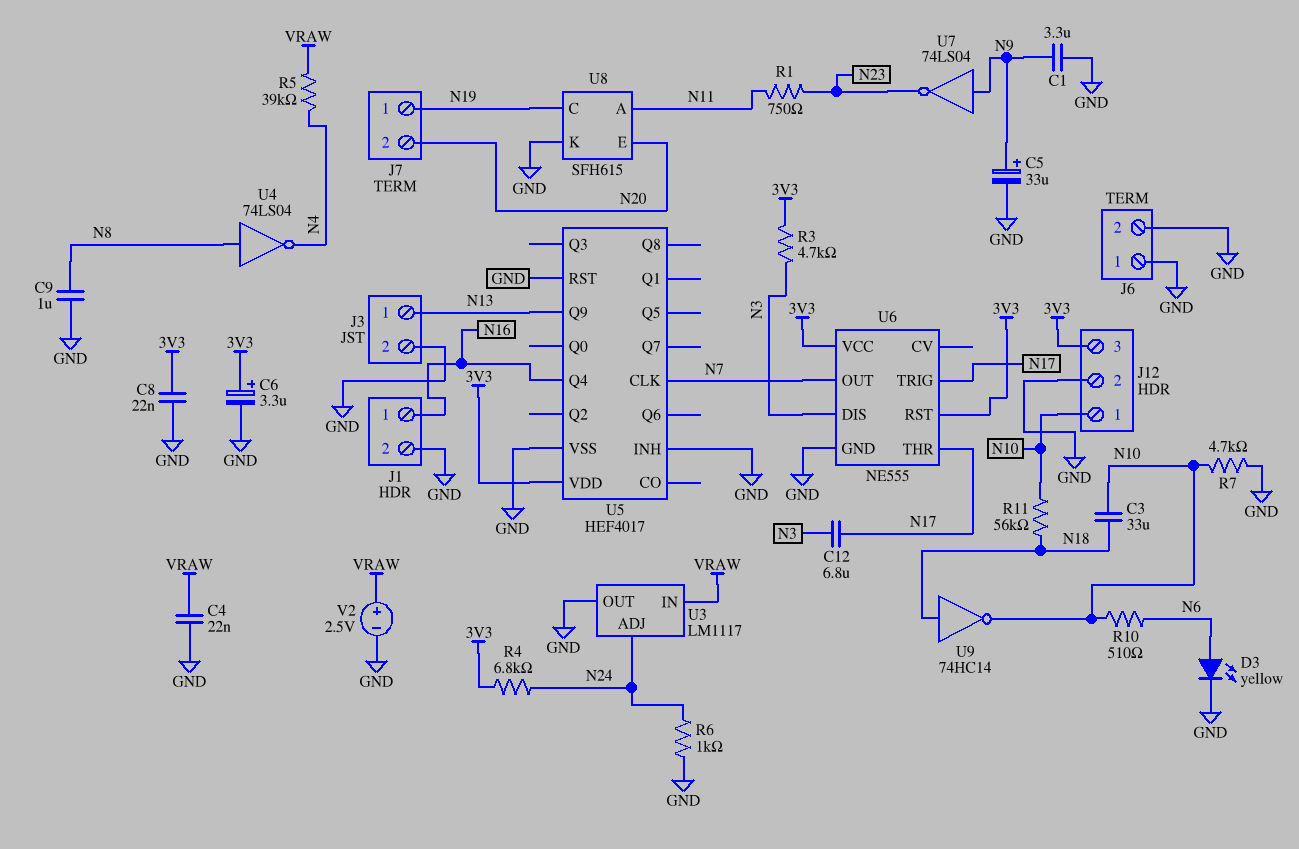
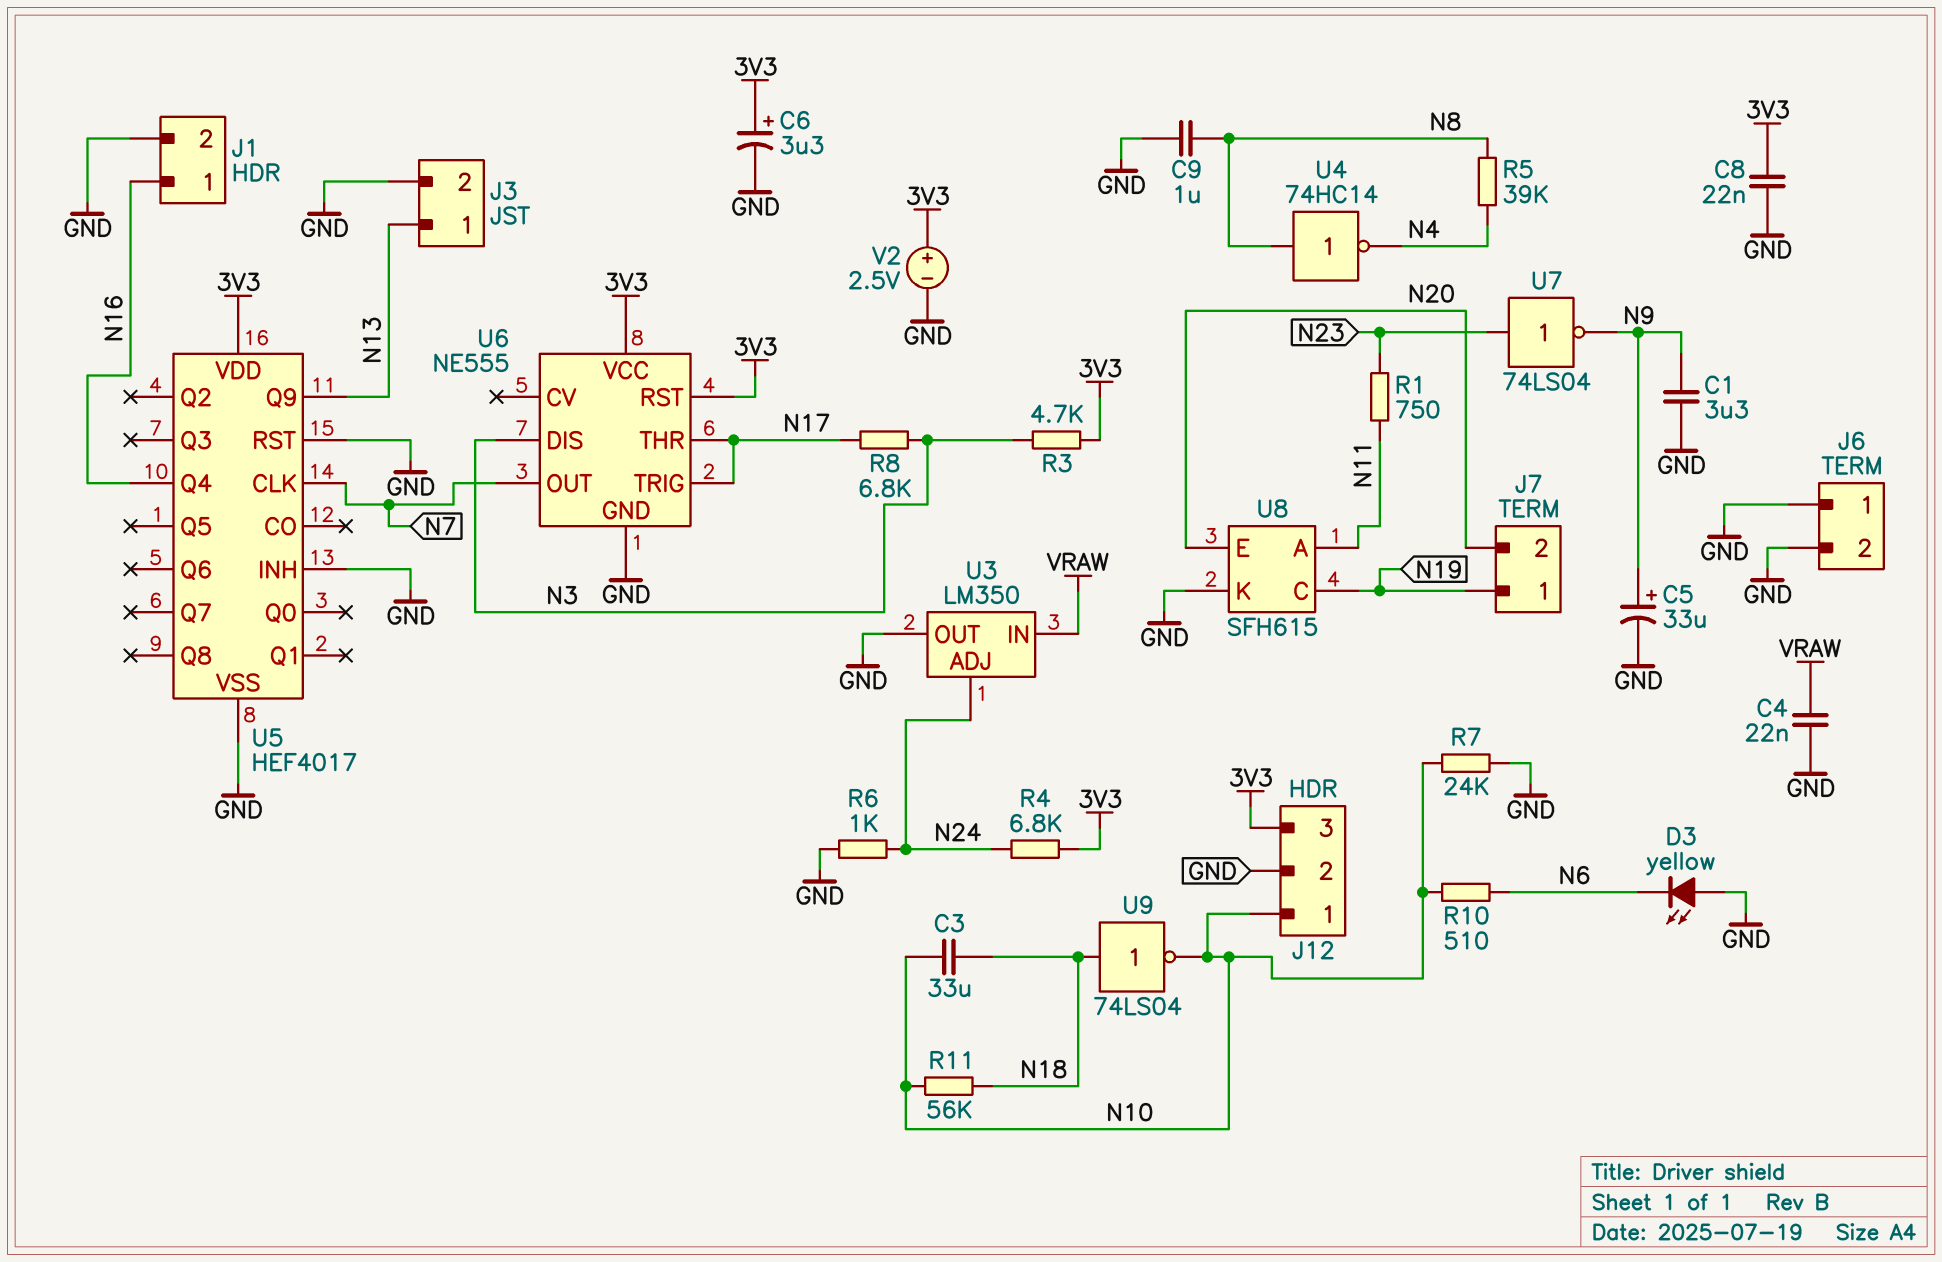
C12: 6.8uF (N3, N17) -> none
D3: LED yellow (A N6, K GND) -> LED yellow (A GND, K N6)
R5: 39k (N4, VRAW) -> 39k (N4, N8)
R7: 4.7k (GND, N10) -> 24k (GND, N10)
R8: none -> 6.8k (N3, N17)
U3: LM1117 -> LM350
U4: NOT 74LS04 (in N8, out N4) -> NOT 74HC14 (in N8, out N4)
U7: NOT 74LS04 (in N9, out N23) -> NOT 74LS04 (in N23, out N9)
U9: NOT 74HC14 (in N18, out N10) -> NOT 74LS04 (in N18, out N10)
V2: 2.5V (plus VRAW, minus GND) -> 2.5V (plus 3V3, minus GND)

